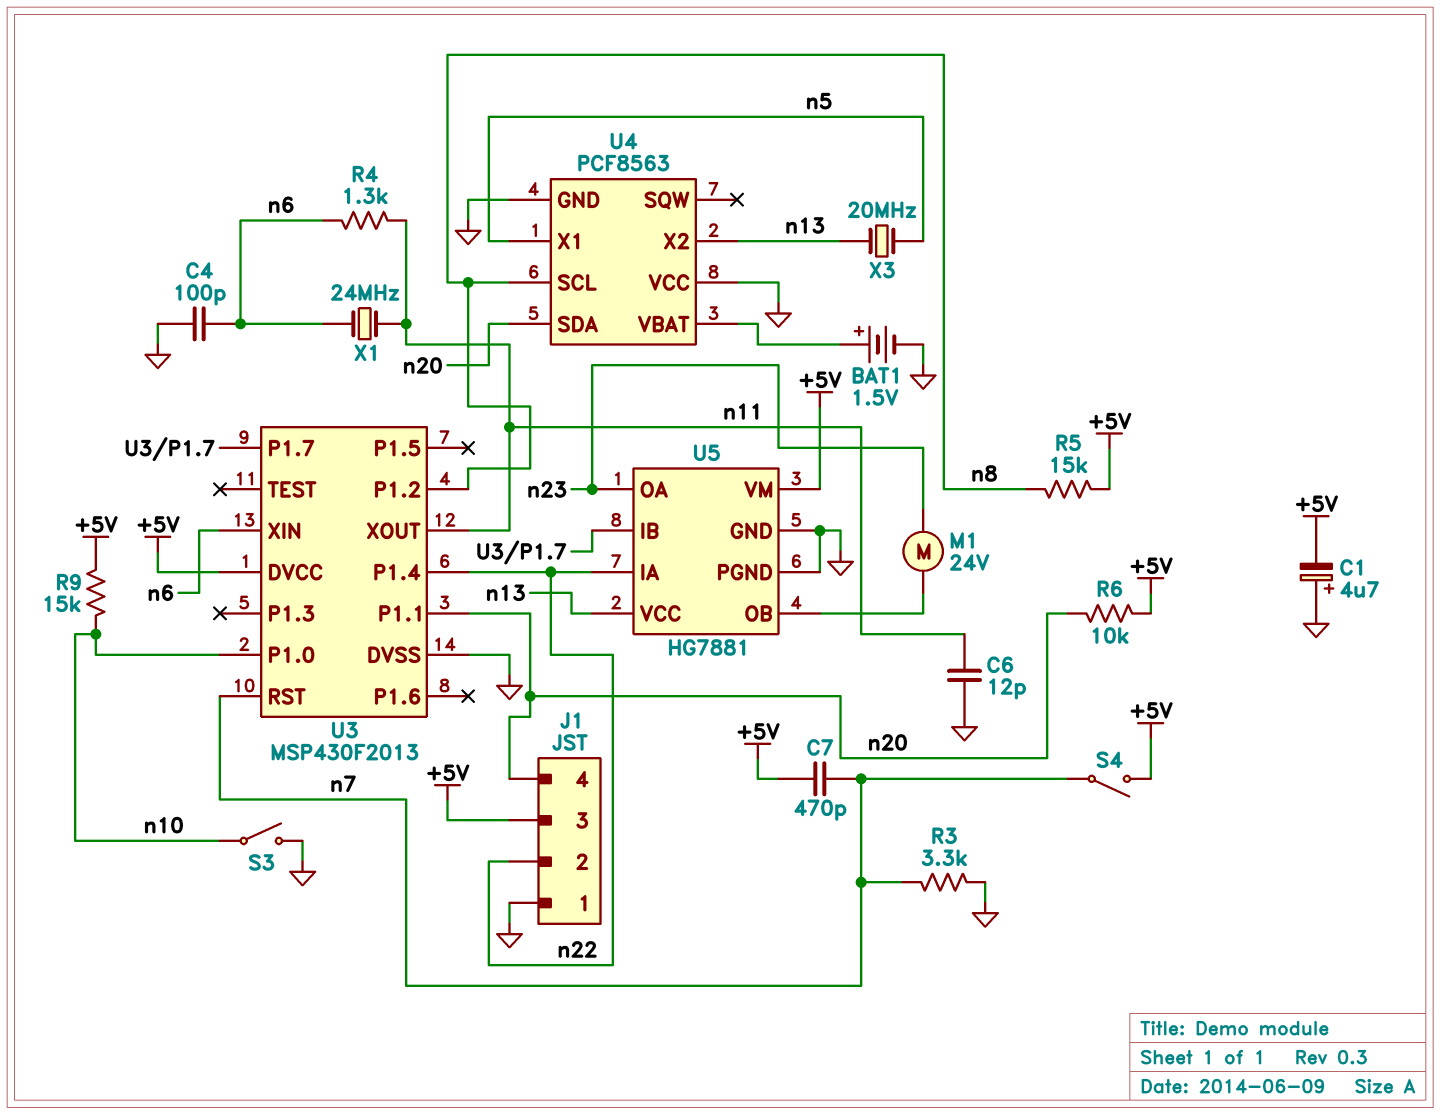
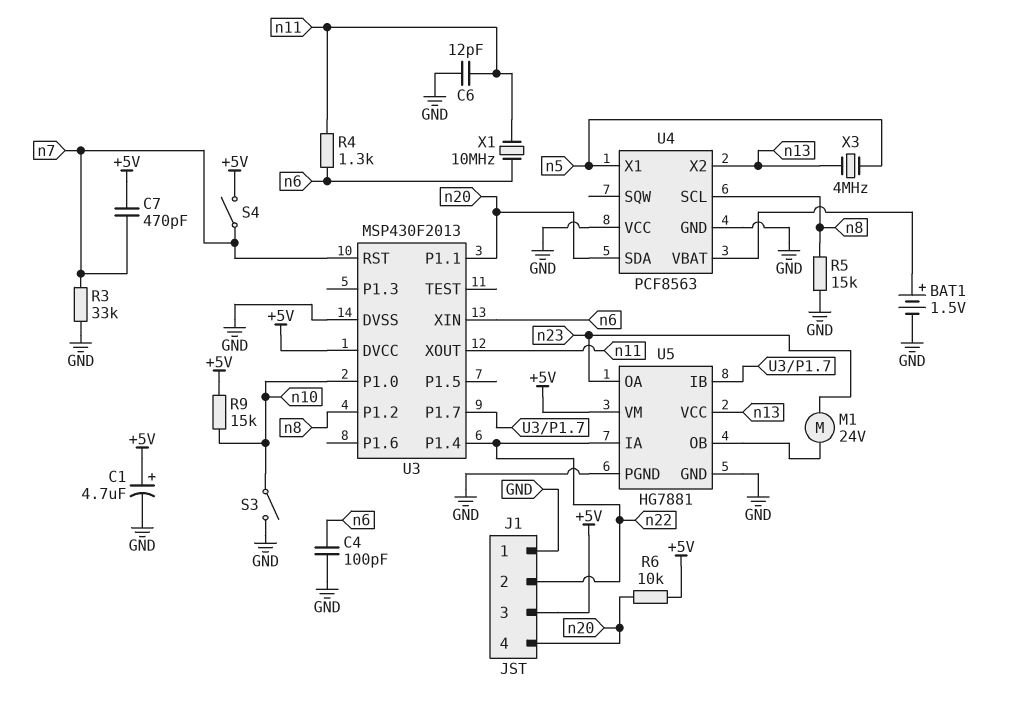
C1: 4.7uF (plus GND, minus +5V) -> 4.7uF (plus +5V, minus GND)
R3: 3.3k (GND, n7) -> 33k (GND, n7)
R5: 15k (+5V, n8) -> 15k (GND, n8)
X1: 24MHz (n6, n11) -> 10MHz (n6, n11)
X3: 20MHz (n5, n13) -> 4MHz (n5, n13)

